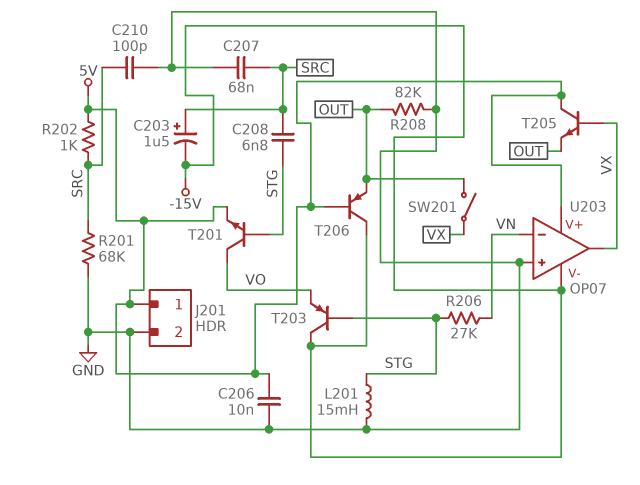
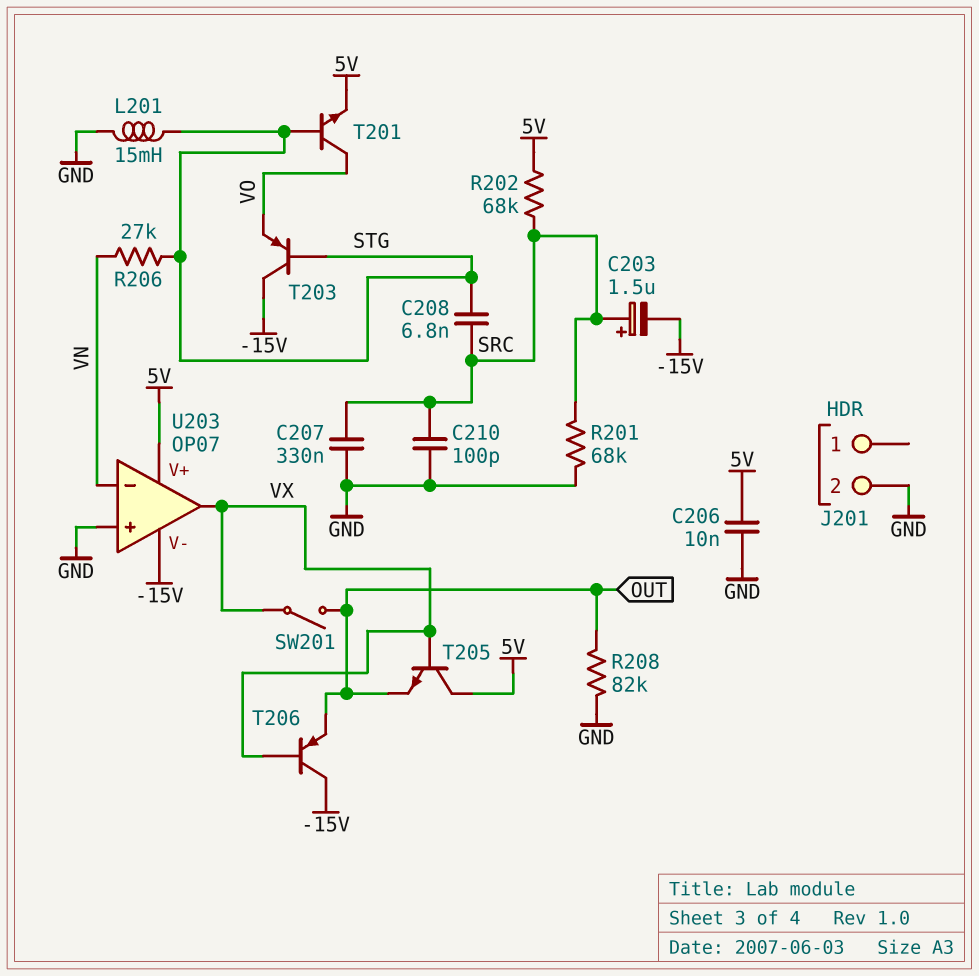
C207: 68nF (GND, SRC) -> 330nF (GND, SRC)
J201 pin 1: 5V -> none
R202: 1k (5V, SRC) -> 68k (5V, SRC)
T206: PNP (B 5V, C -15V, E OUT) -> PNP (B VX, C -15V, E OUT)

